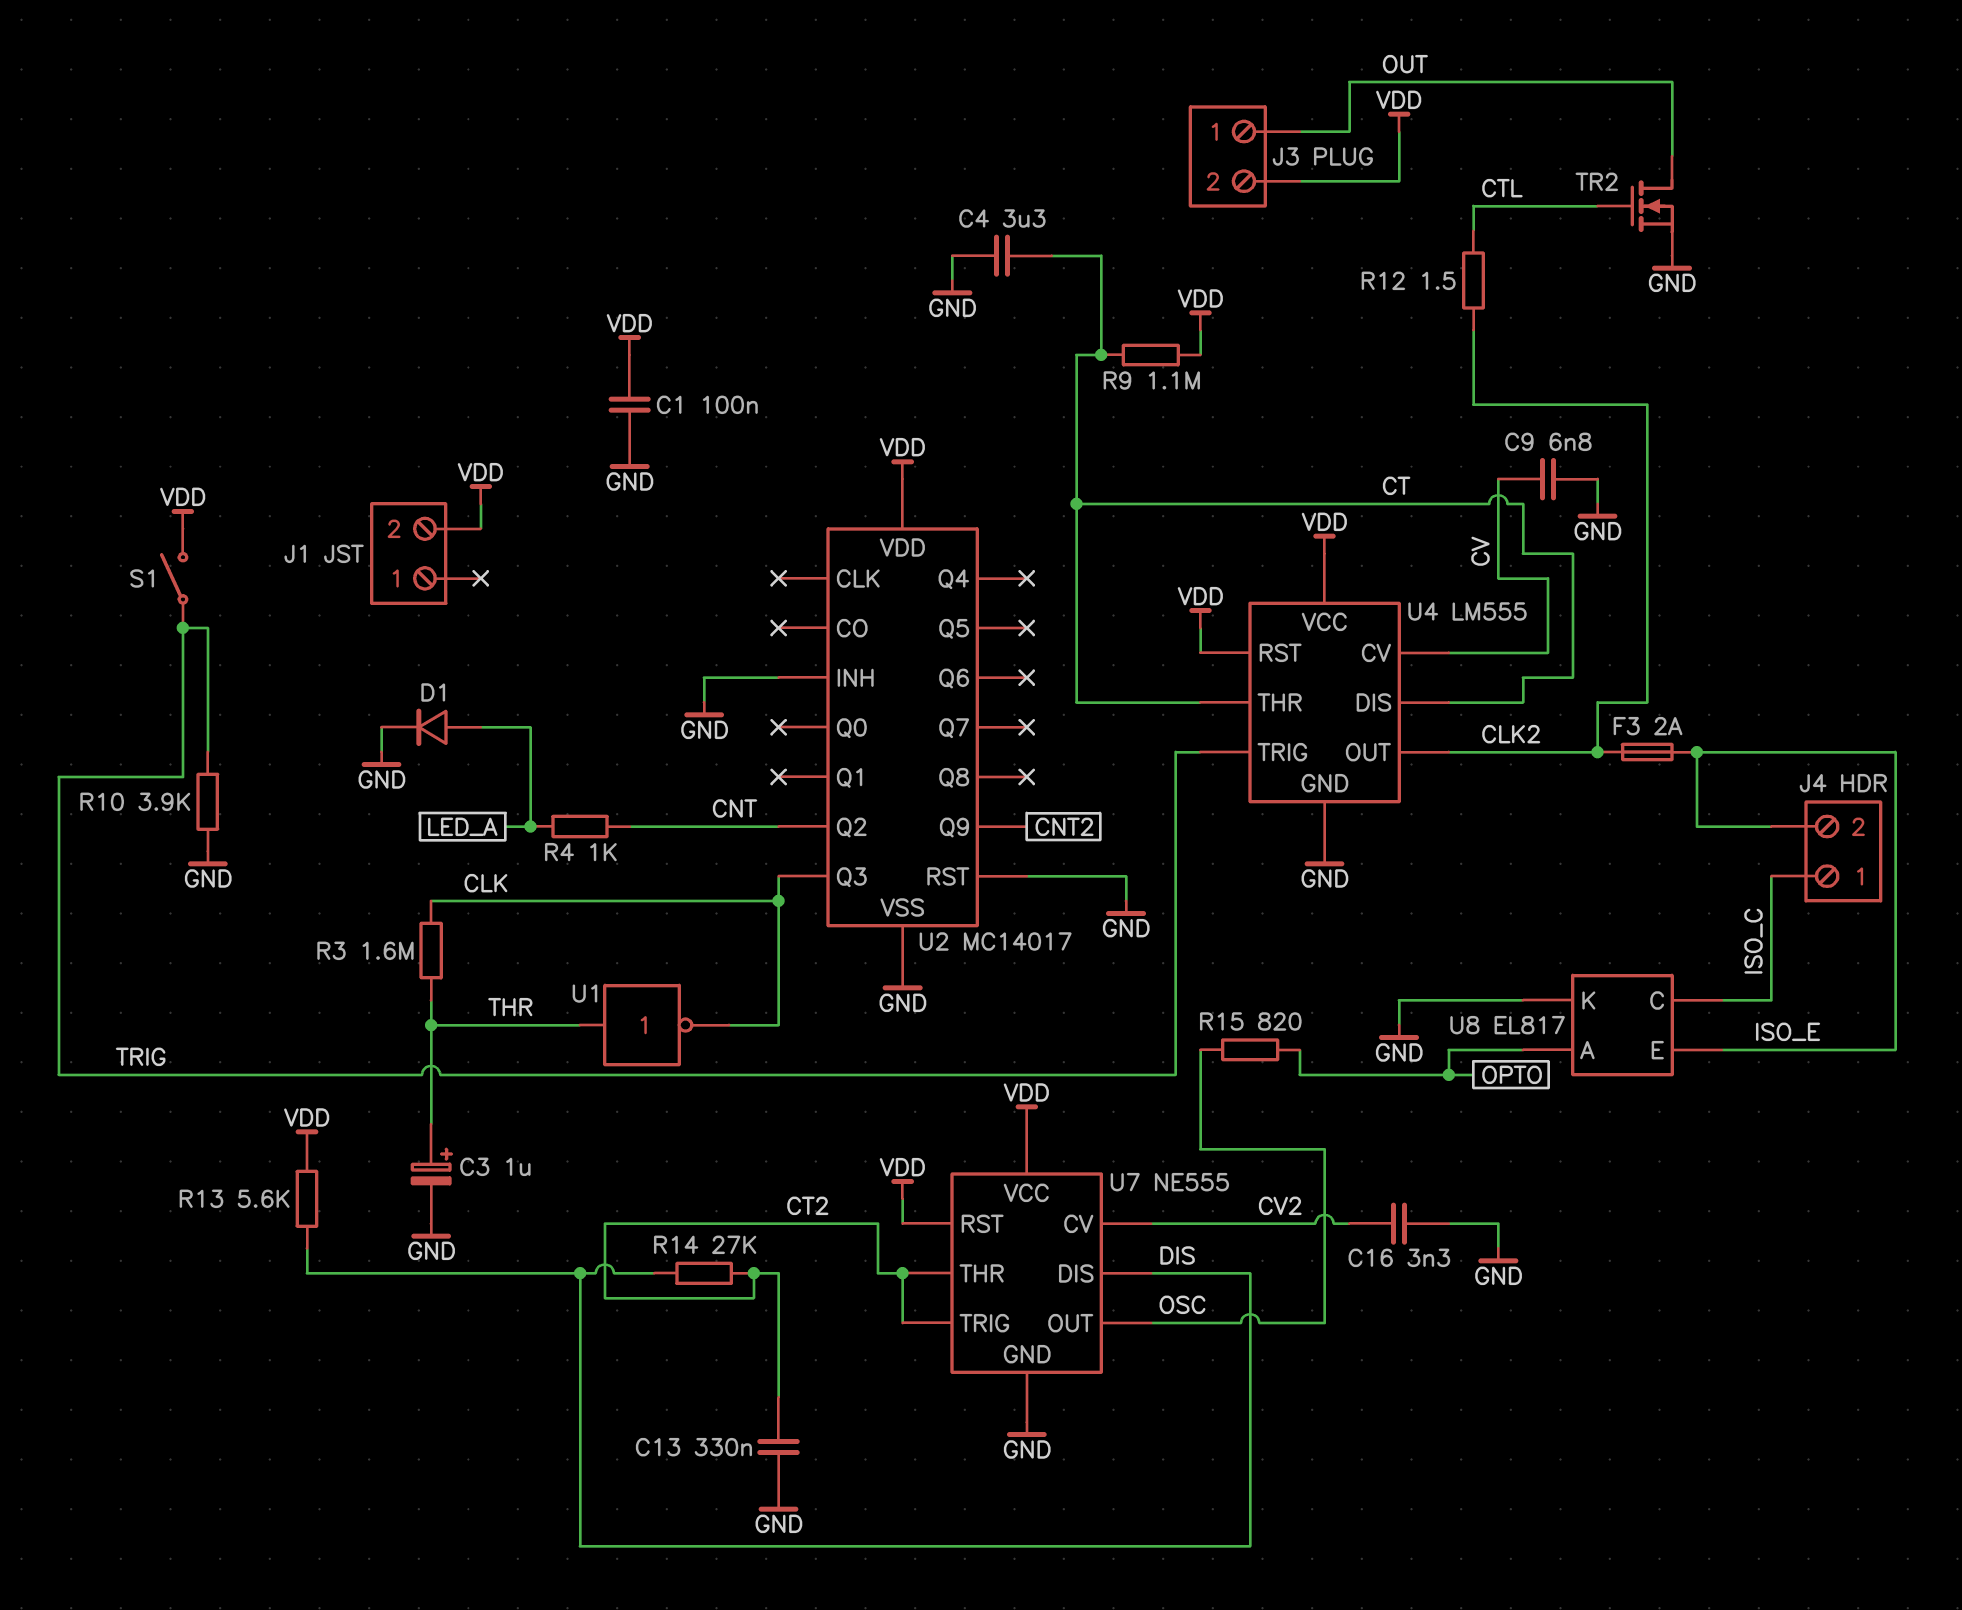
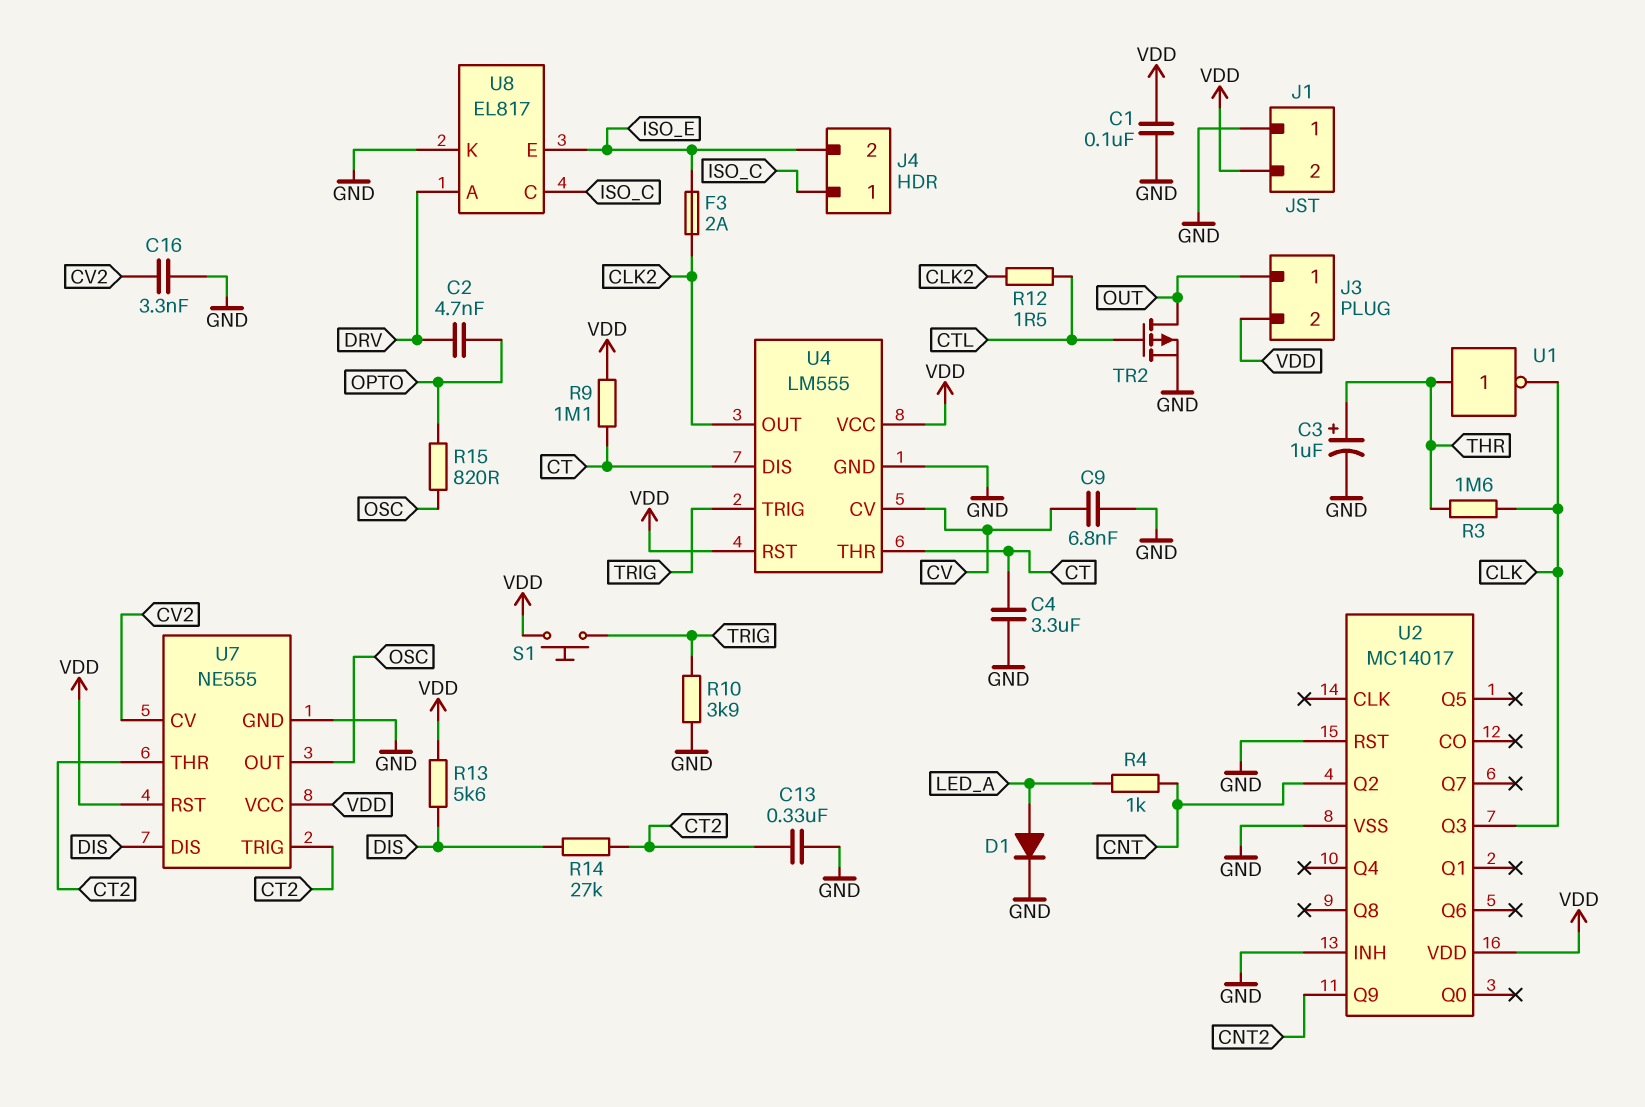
C2: none -> 4.7nF (DRV, OPTO)
J1 pin 1: none -> GND
S1: switch (TRIG, VDD) -> button (TRIG, VDD)
TR2: NMOS (G CTL, D OUT, S GND) -> PMOS (G CTL, D OUT, S GND)
U8 pin A: OPTO -> DRV

